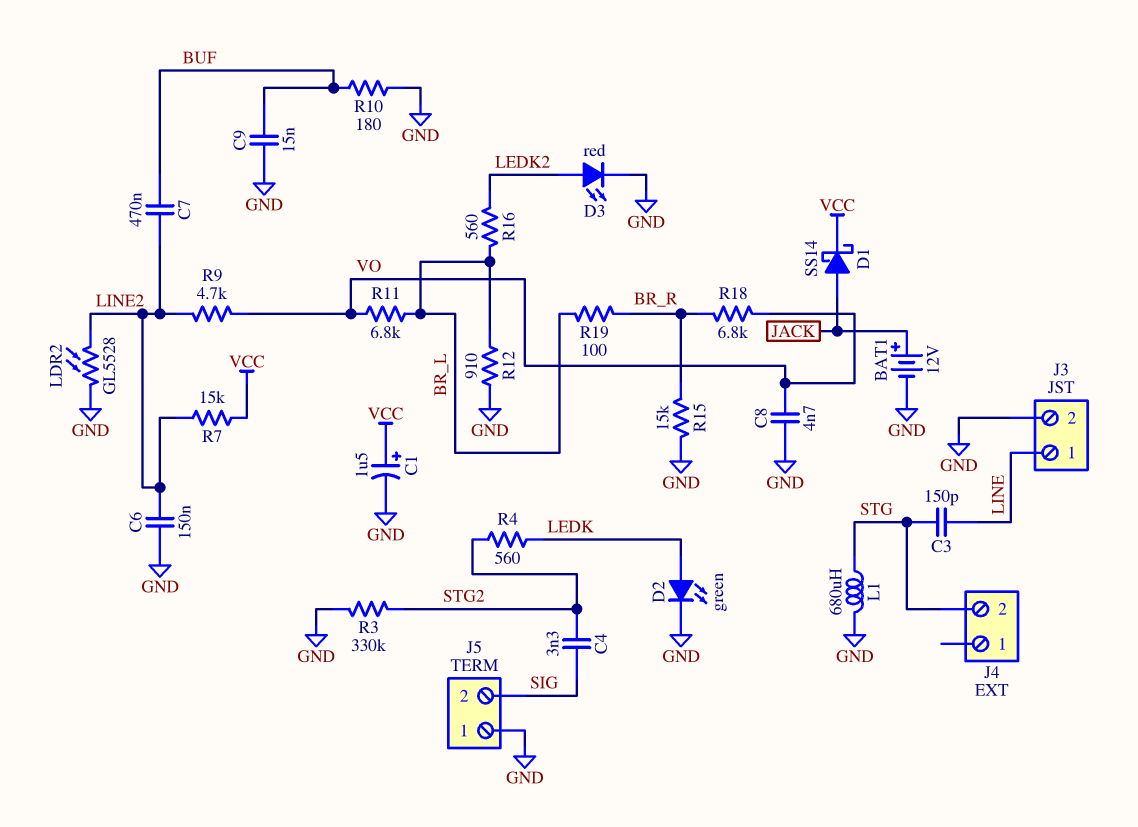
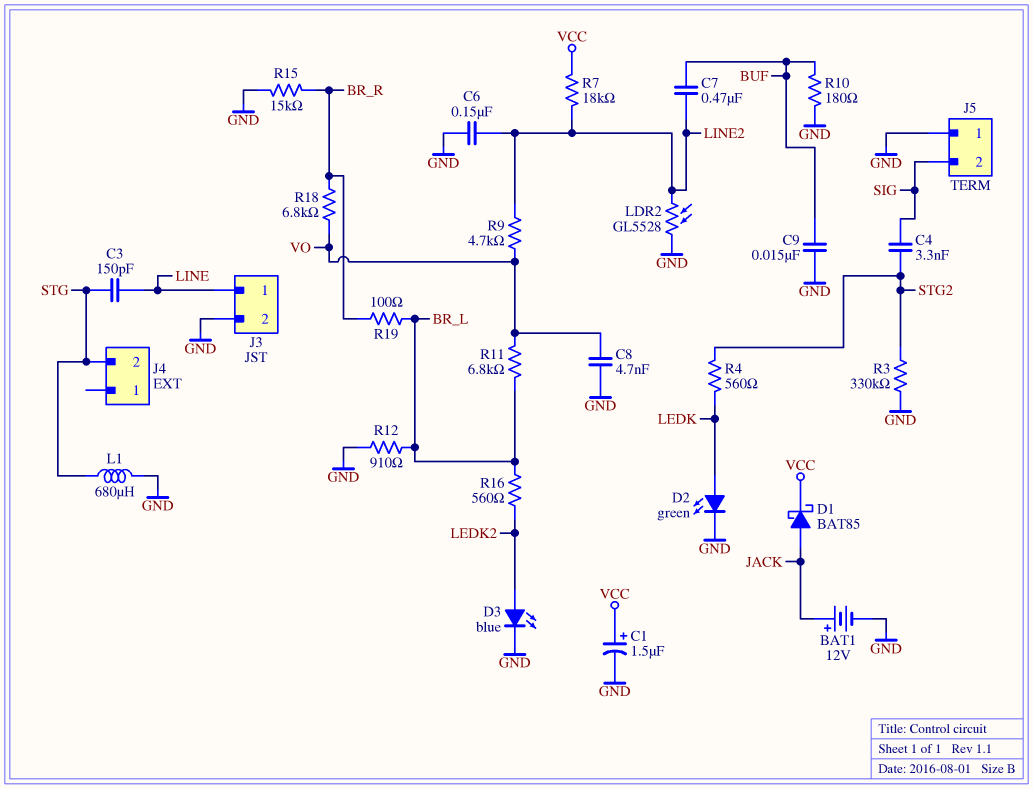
D1: schottky SS14 (A JACK, K VCC) -> schottky BAT85 (A JACK, K VCC)
D3: LED red (A LEDK2, K GND) -> LED blue (A LEDK2, K GND)
R7: 15k (LINE2, VCC) -> 18k (LINE2, VCC)

